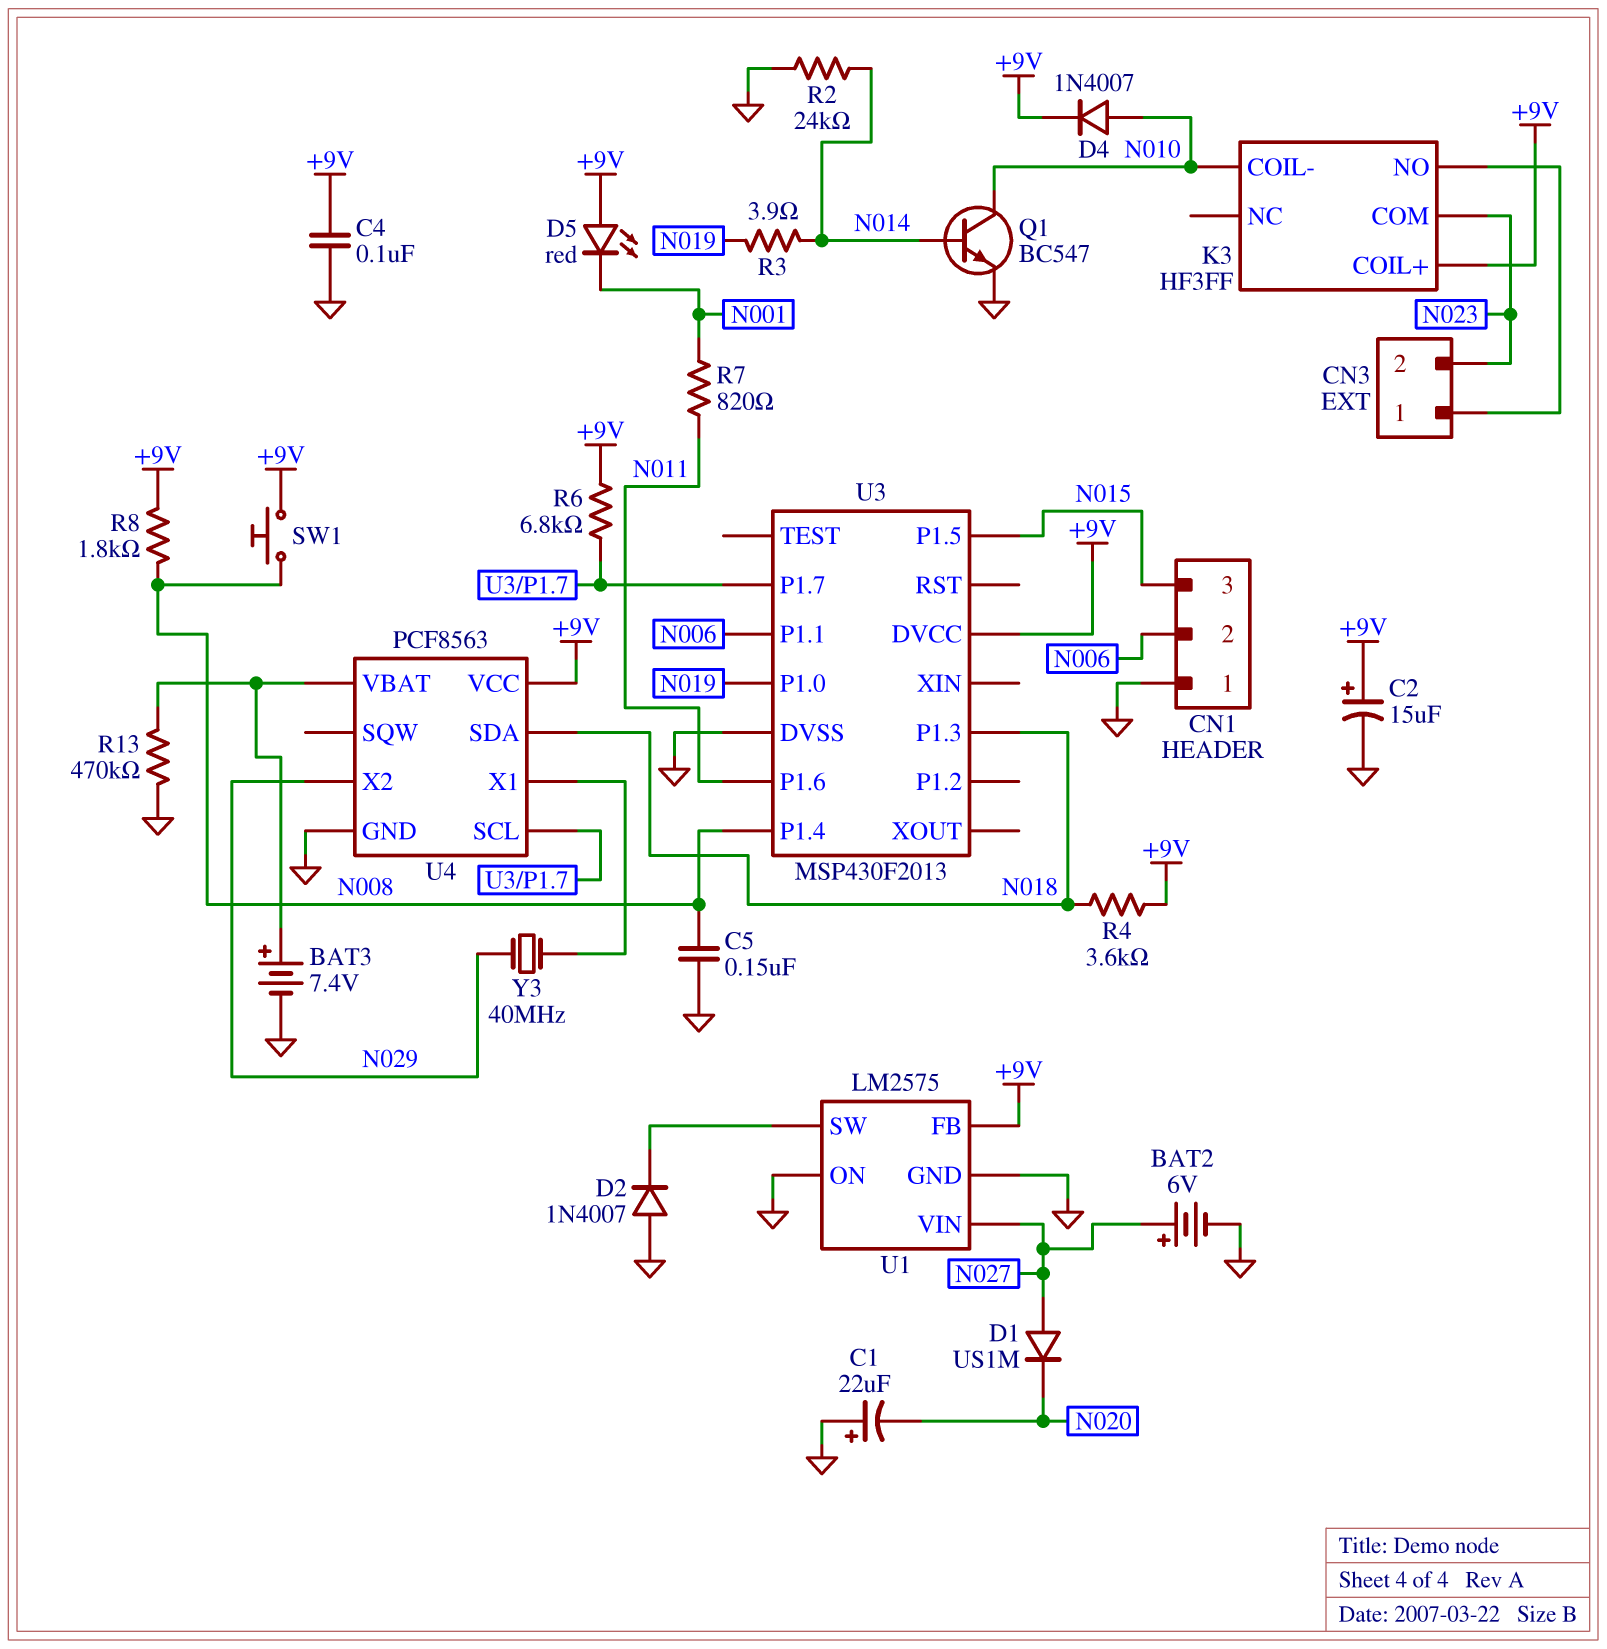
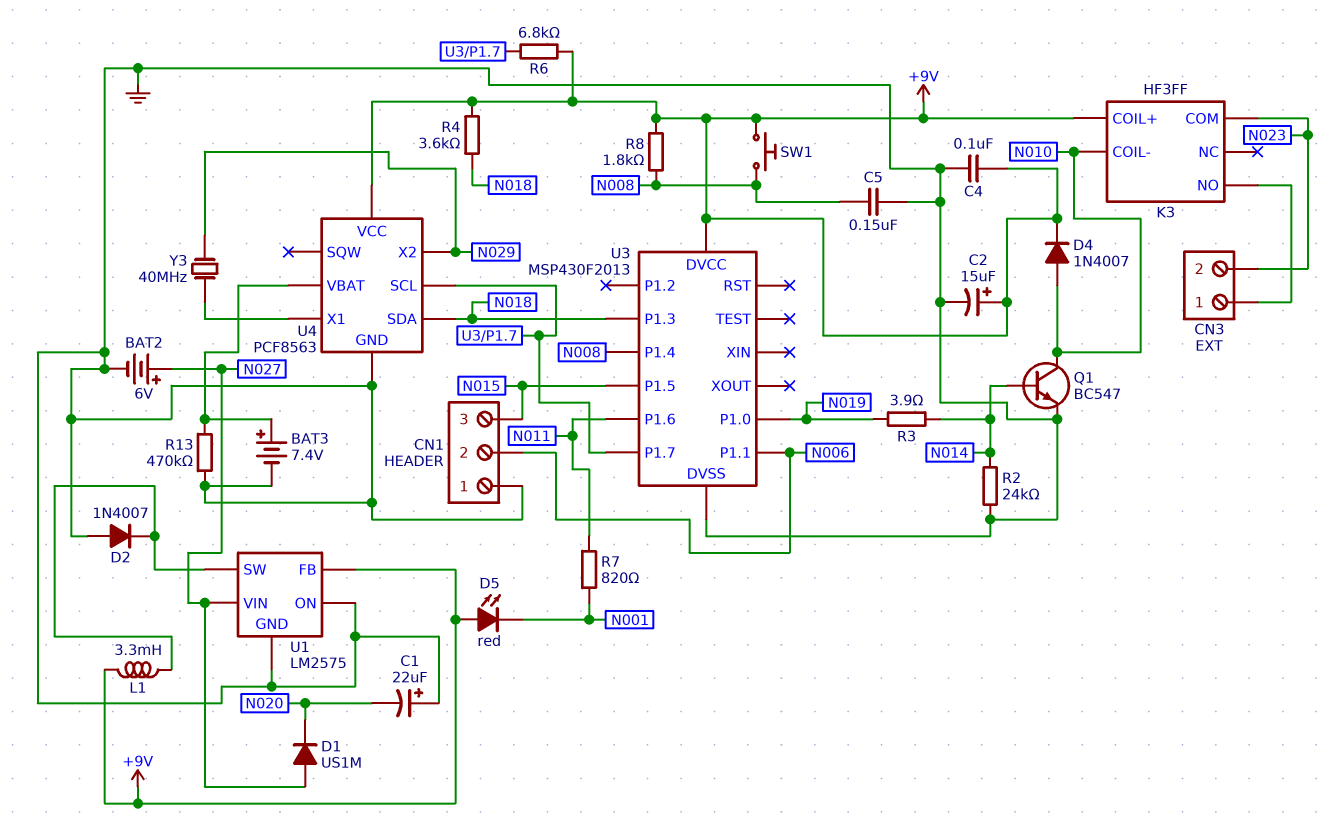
L1: none -> 3.3mH (+9V, U1/SW)

